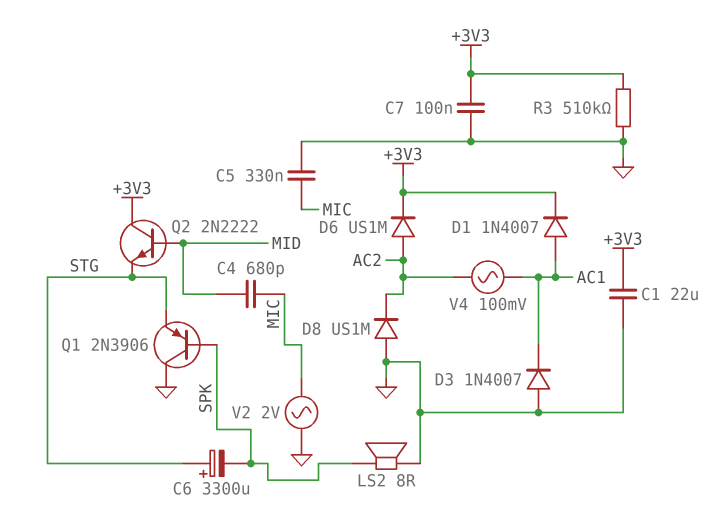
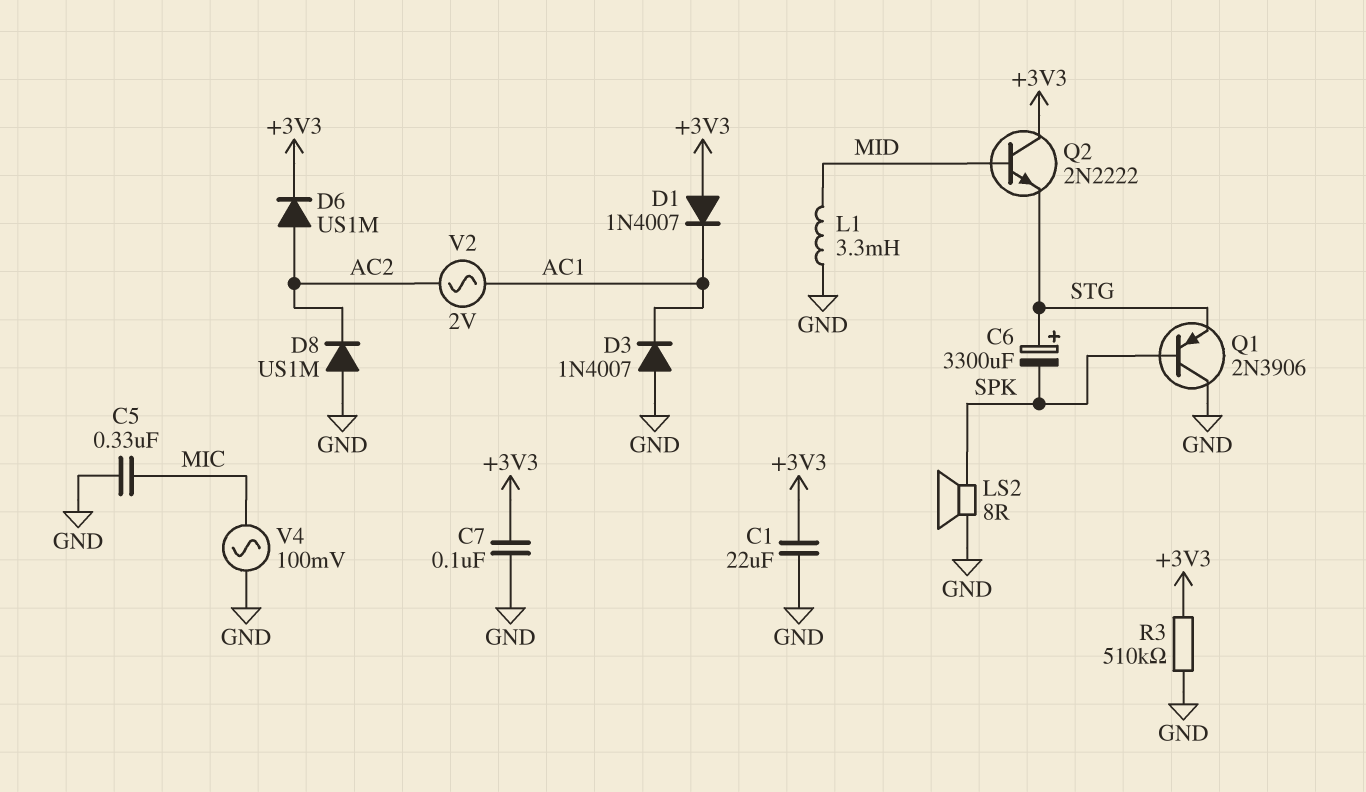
C4: 680pF (MIC, MID) -> none
D1: diode 1N4007 (A AC1, K +3V3) -> diode 1N4007 (A +3V3, K AC1)
L1: none -> 3.3mH (GND, MID)
V2: AC 2V (GND, MIC) -> AC 2V (AC1, AC2)
V4: AC 100mV (AC1, AC2) -> AC 100mV (GND, MIC)

